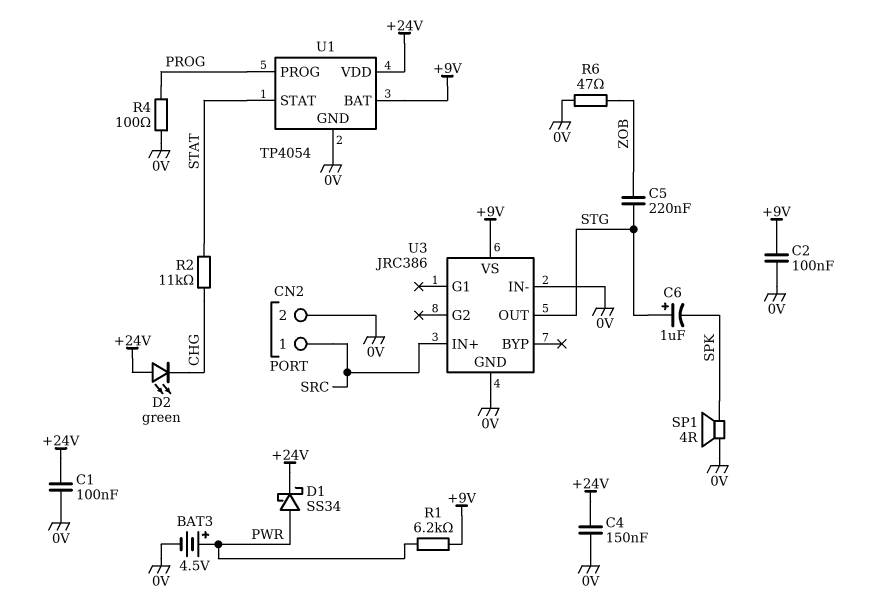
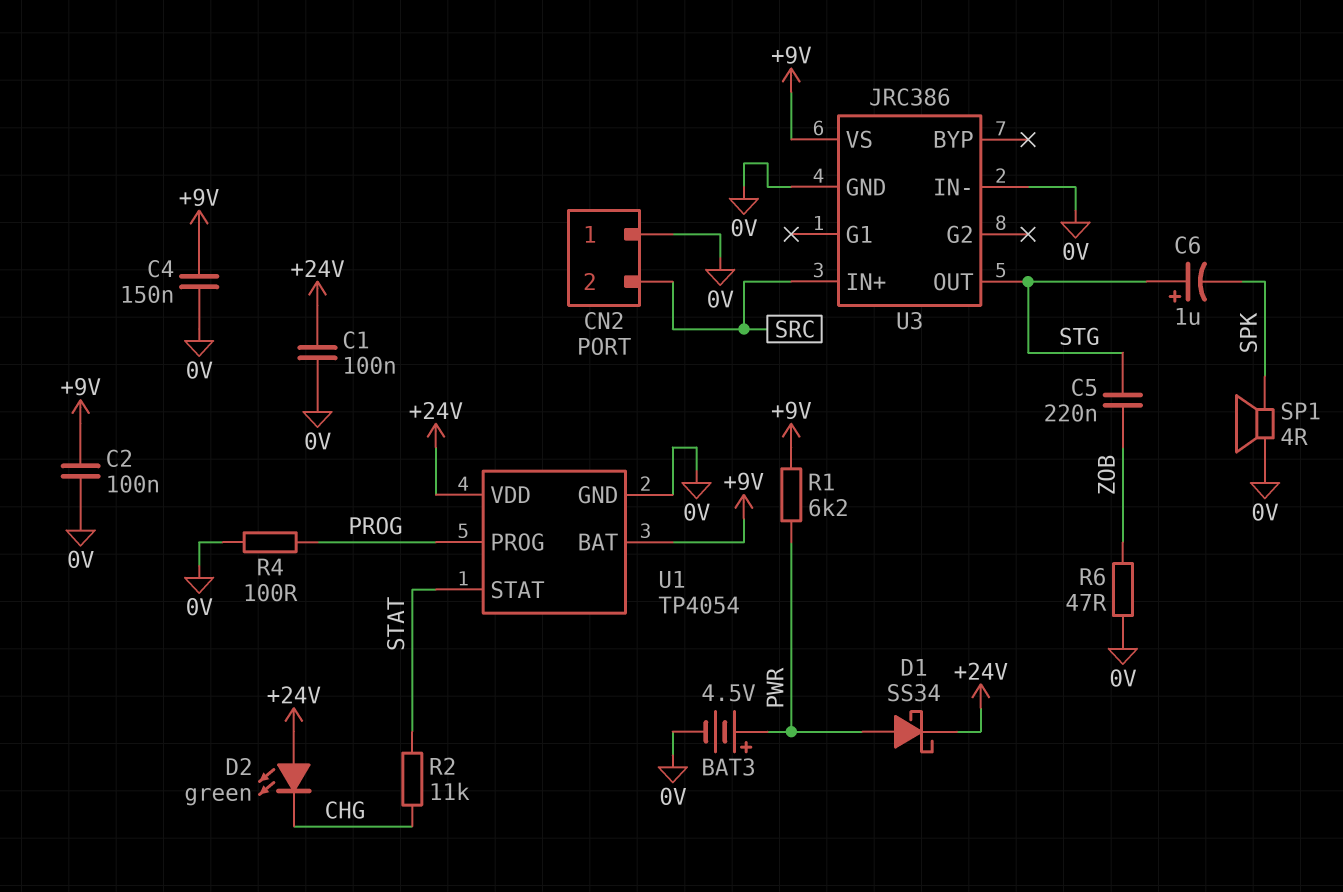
C4: 150nF (+24V, 0V) -> 150nF (+9V, 0V)
CN2 pin 1: SRC -> 0V
CN2 pin 2: 0V -> SRC

